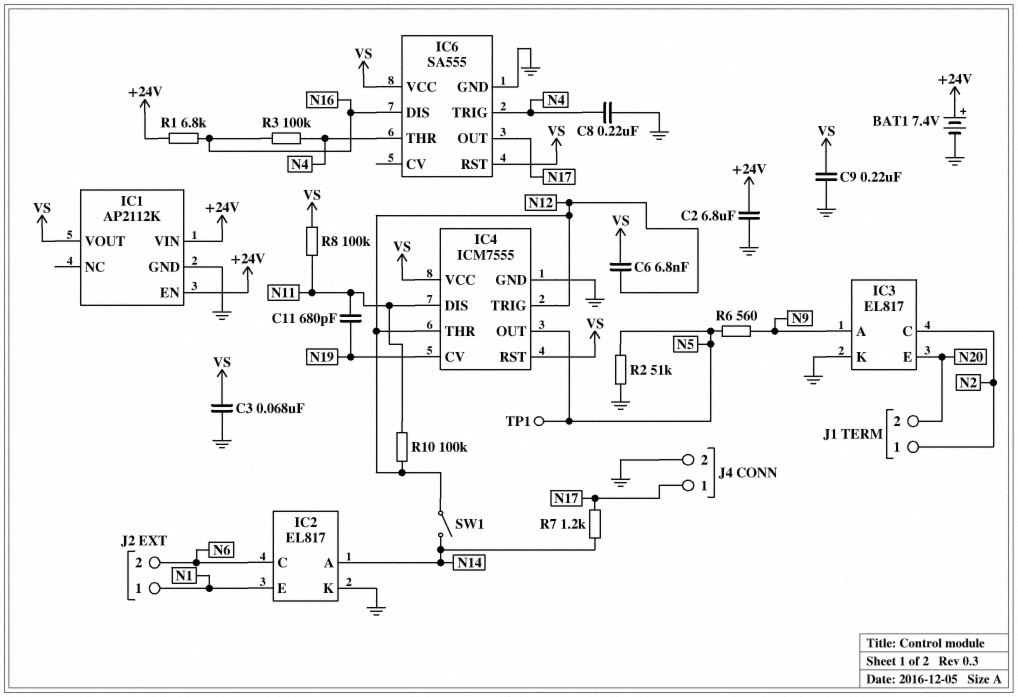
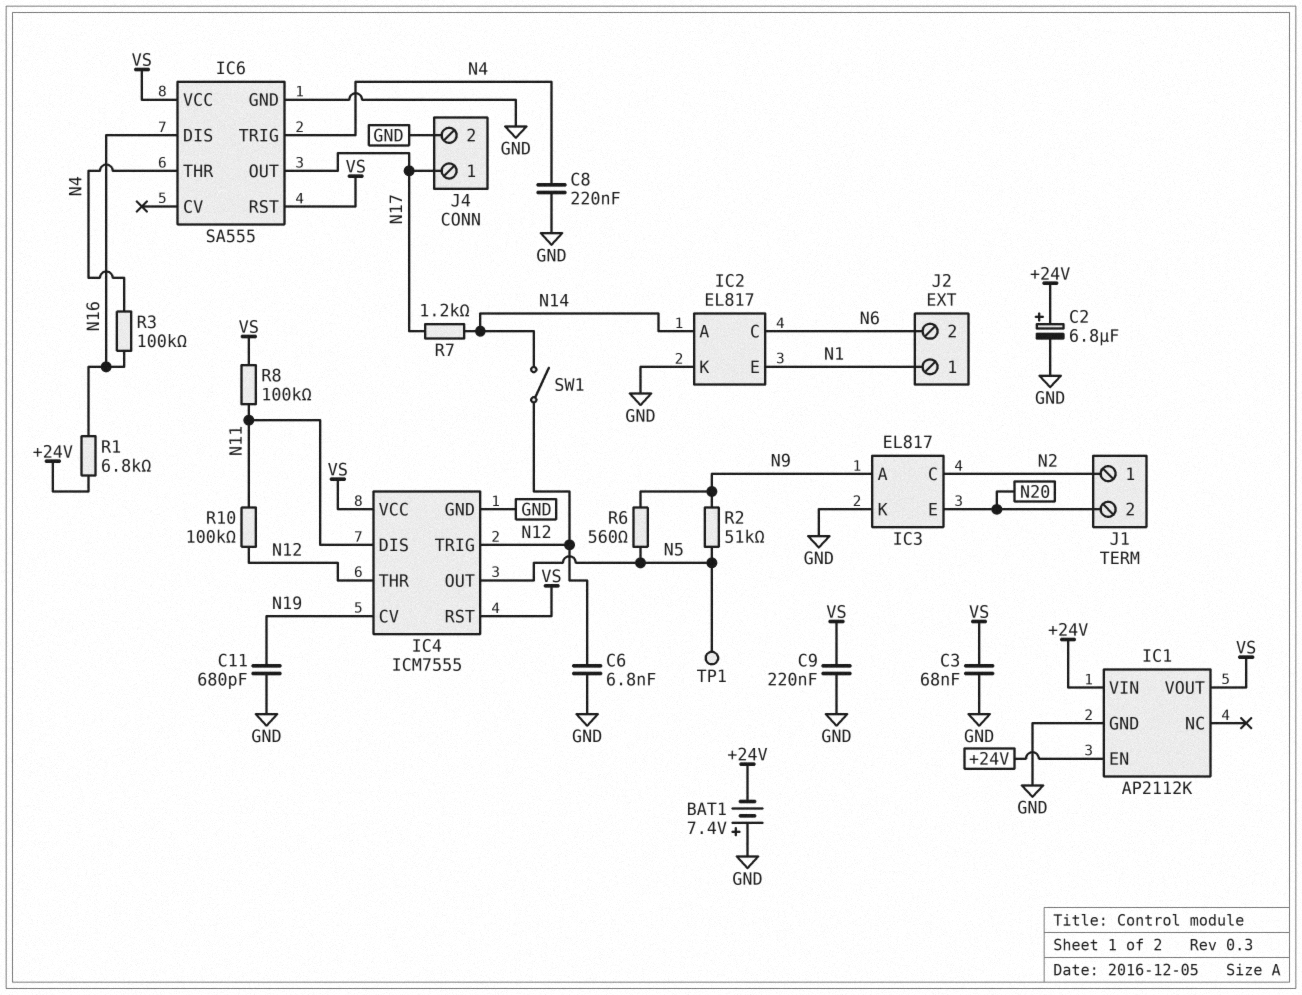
BAT1: 7.4V (plus +24V, minus GND) -> 7.4V (plus GND, minus +24V)
C2: 6.8uF (+24V, GND) -> 6.8uF (plus +24V, minus GND)
C6: 6.8nF (N12, VS) -> 6.8nF (GND, N12)
C11: 680pF (N11, N19) -> 680pF (GND, N19)
R2: 51k (GND, N5) -> 51k (N5, N9)

